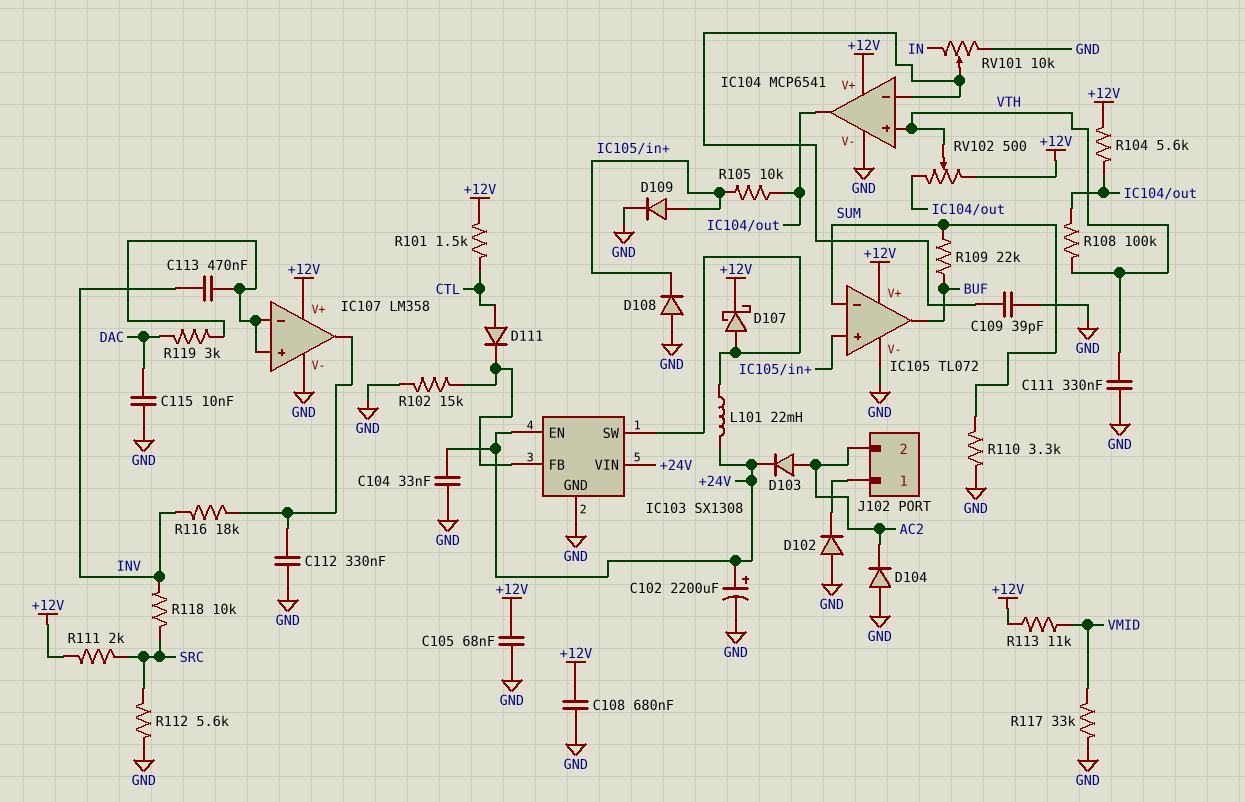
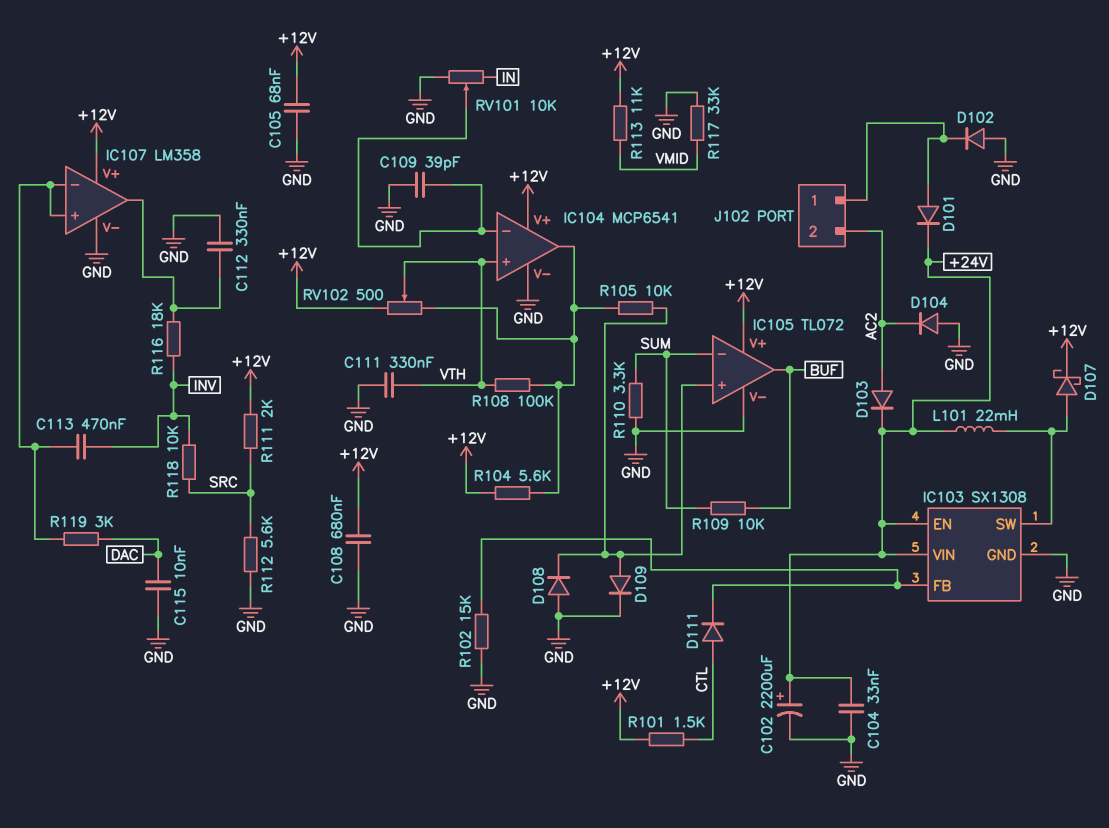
D101: none -> diode (A J102/1, K +24V)
R109: 22k (BUF, SUM) -> 10k (BUF, SUM)

